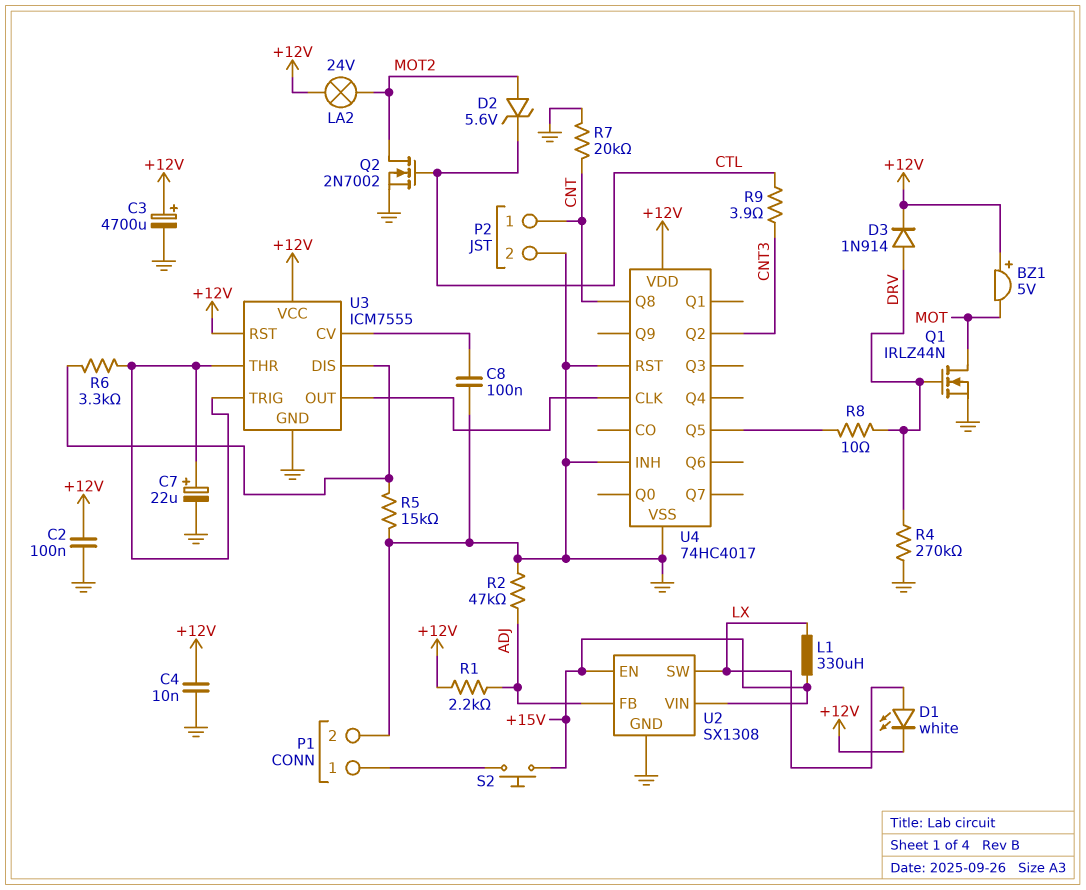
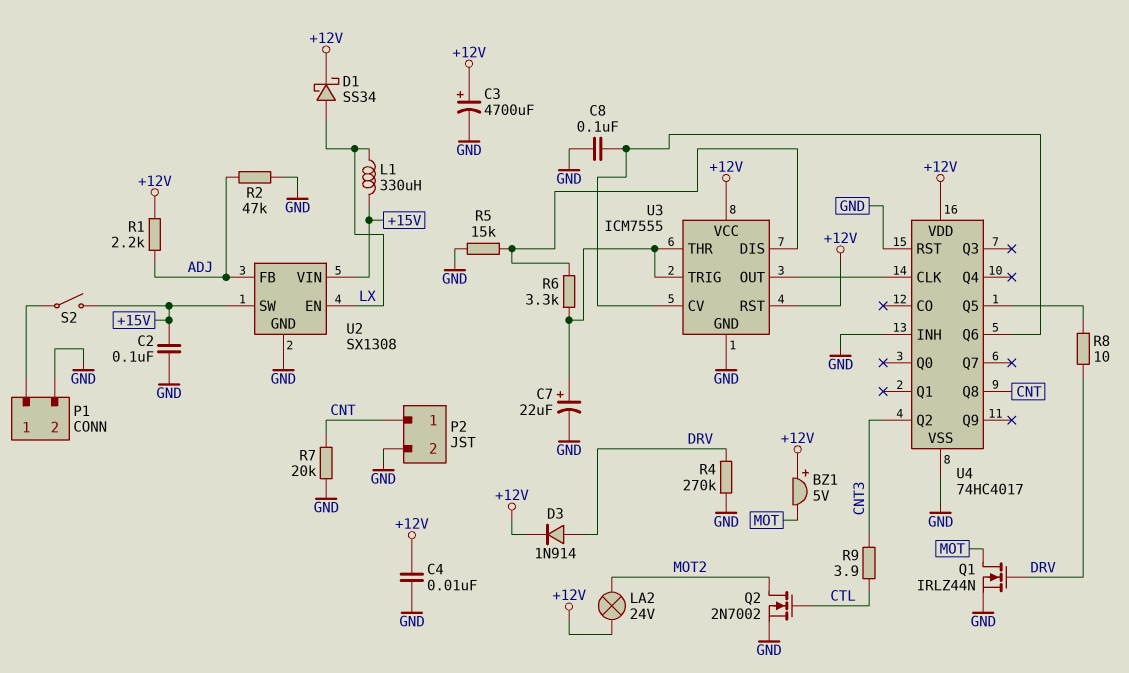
C2: 100nF (+12V, GND) -> 100nF (+15V, GND)
D1: LED white (A LX, K +12V) -> schottky SS34 (A LX, K +12V)
D2: zener 5.6V (A MOT2, K CTL) -> none
S2: button (+15V, P1/1) -> switch (+15V, P1/1)
U2 pin EN: +15V -> LX
U2 pin SW: LX -> +15V
U4 pin Q6: none -> U3/CV

